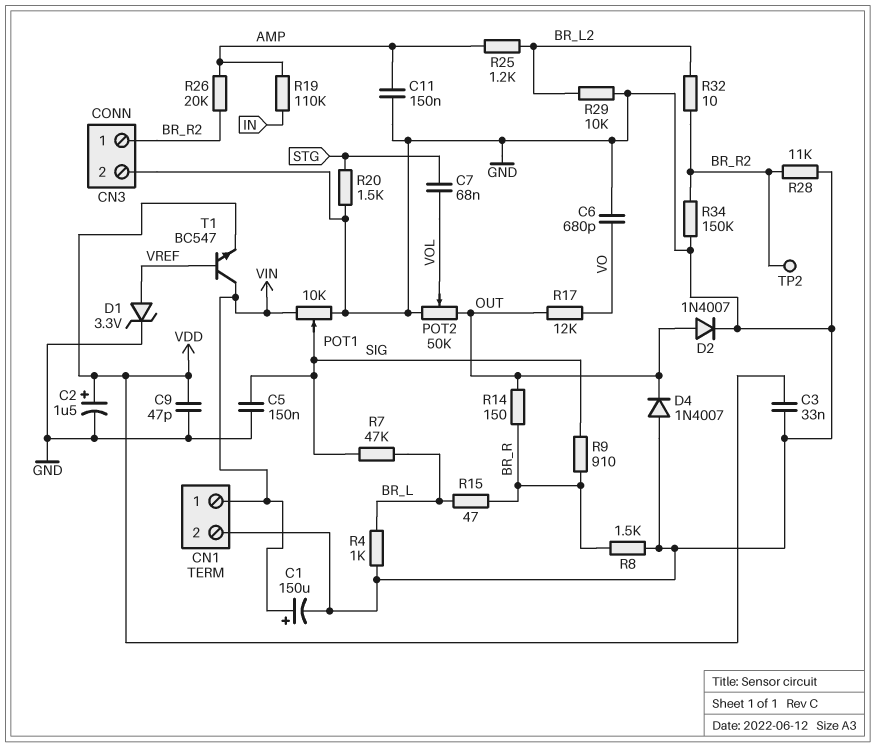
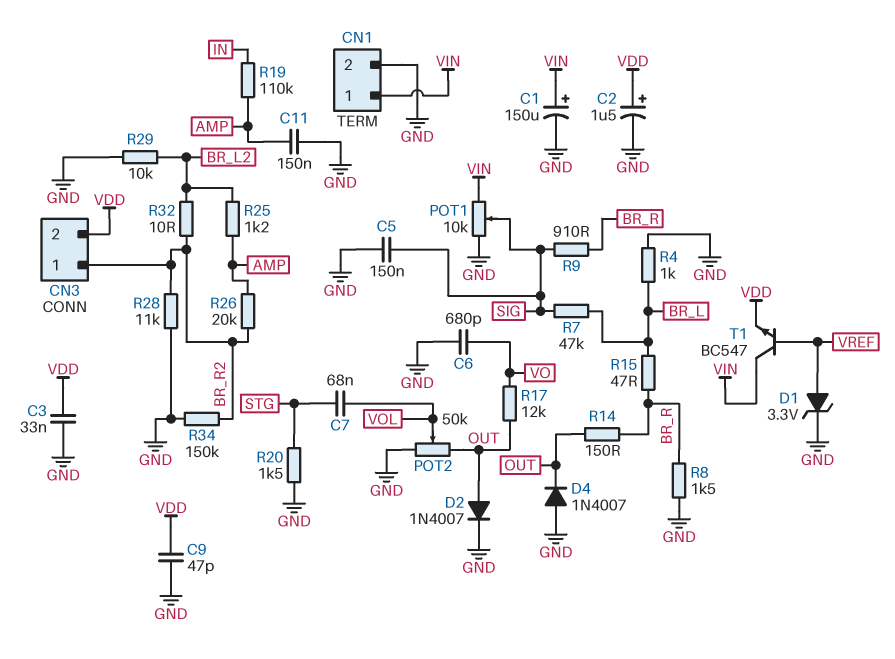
CN3 pin 2: GND -> VDD
TP2: test point (BR_R2) -> none

